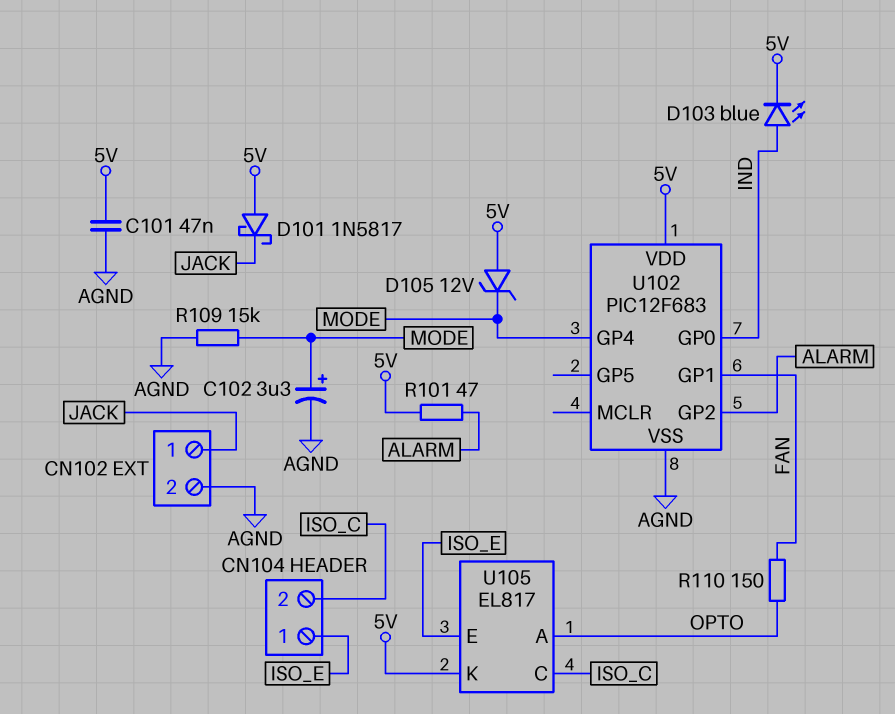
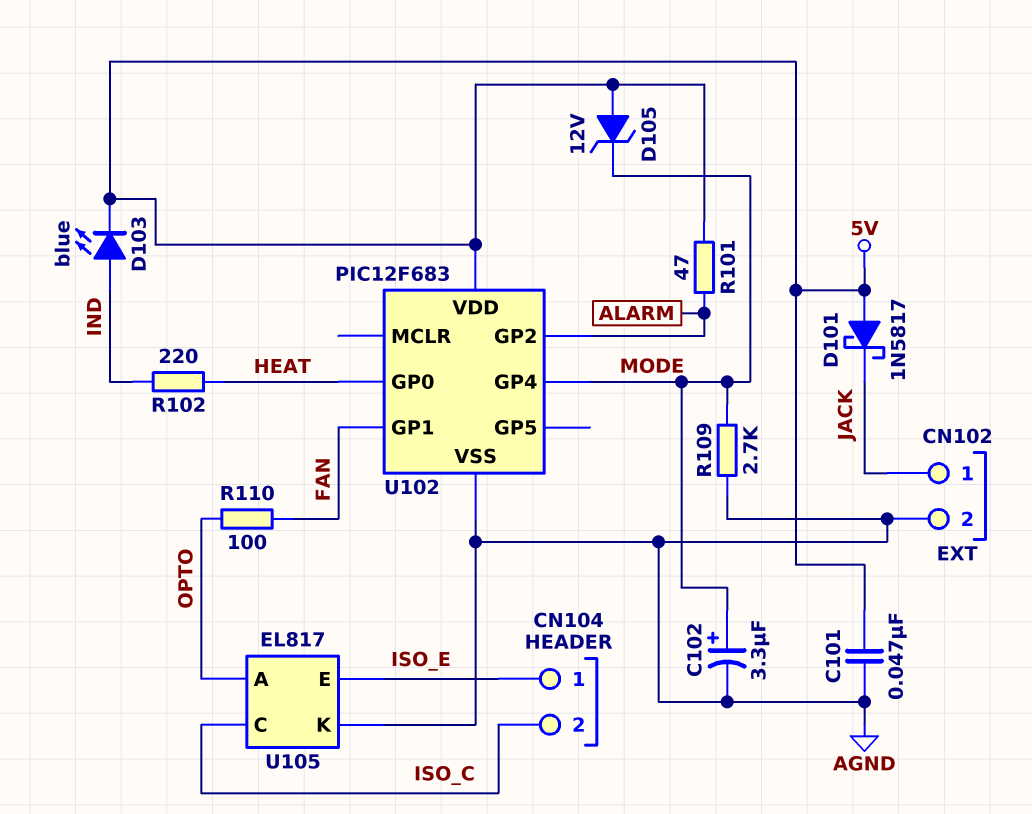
R102: none -> 220 (HEAT, IND)
R109: 15k (AGND, MODE) -> 2.7k (AGND, MODE)
R110: 150 (FAN, OPTO) -> 100 (FAN, OPTO)
U102 pin GP0: IND -> HEAT
U105 pin K: 5V -> AGND

